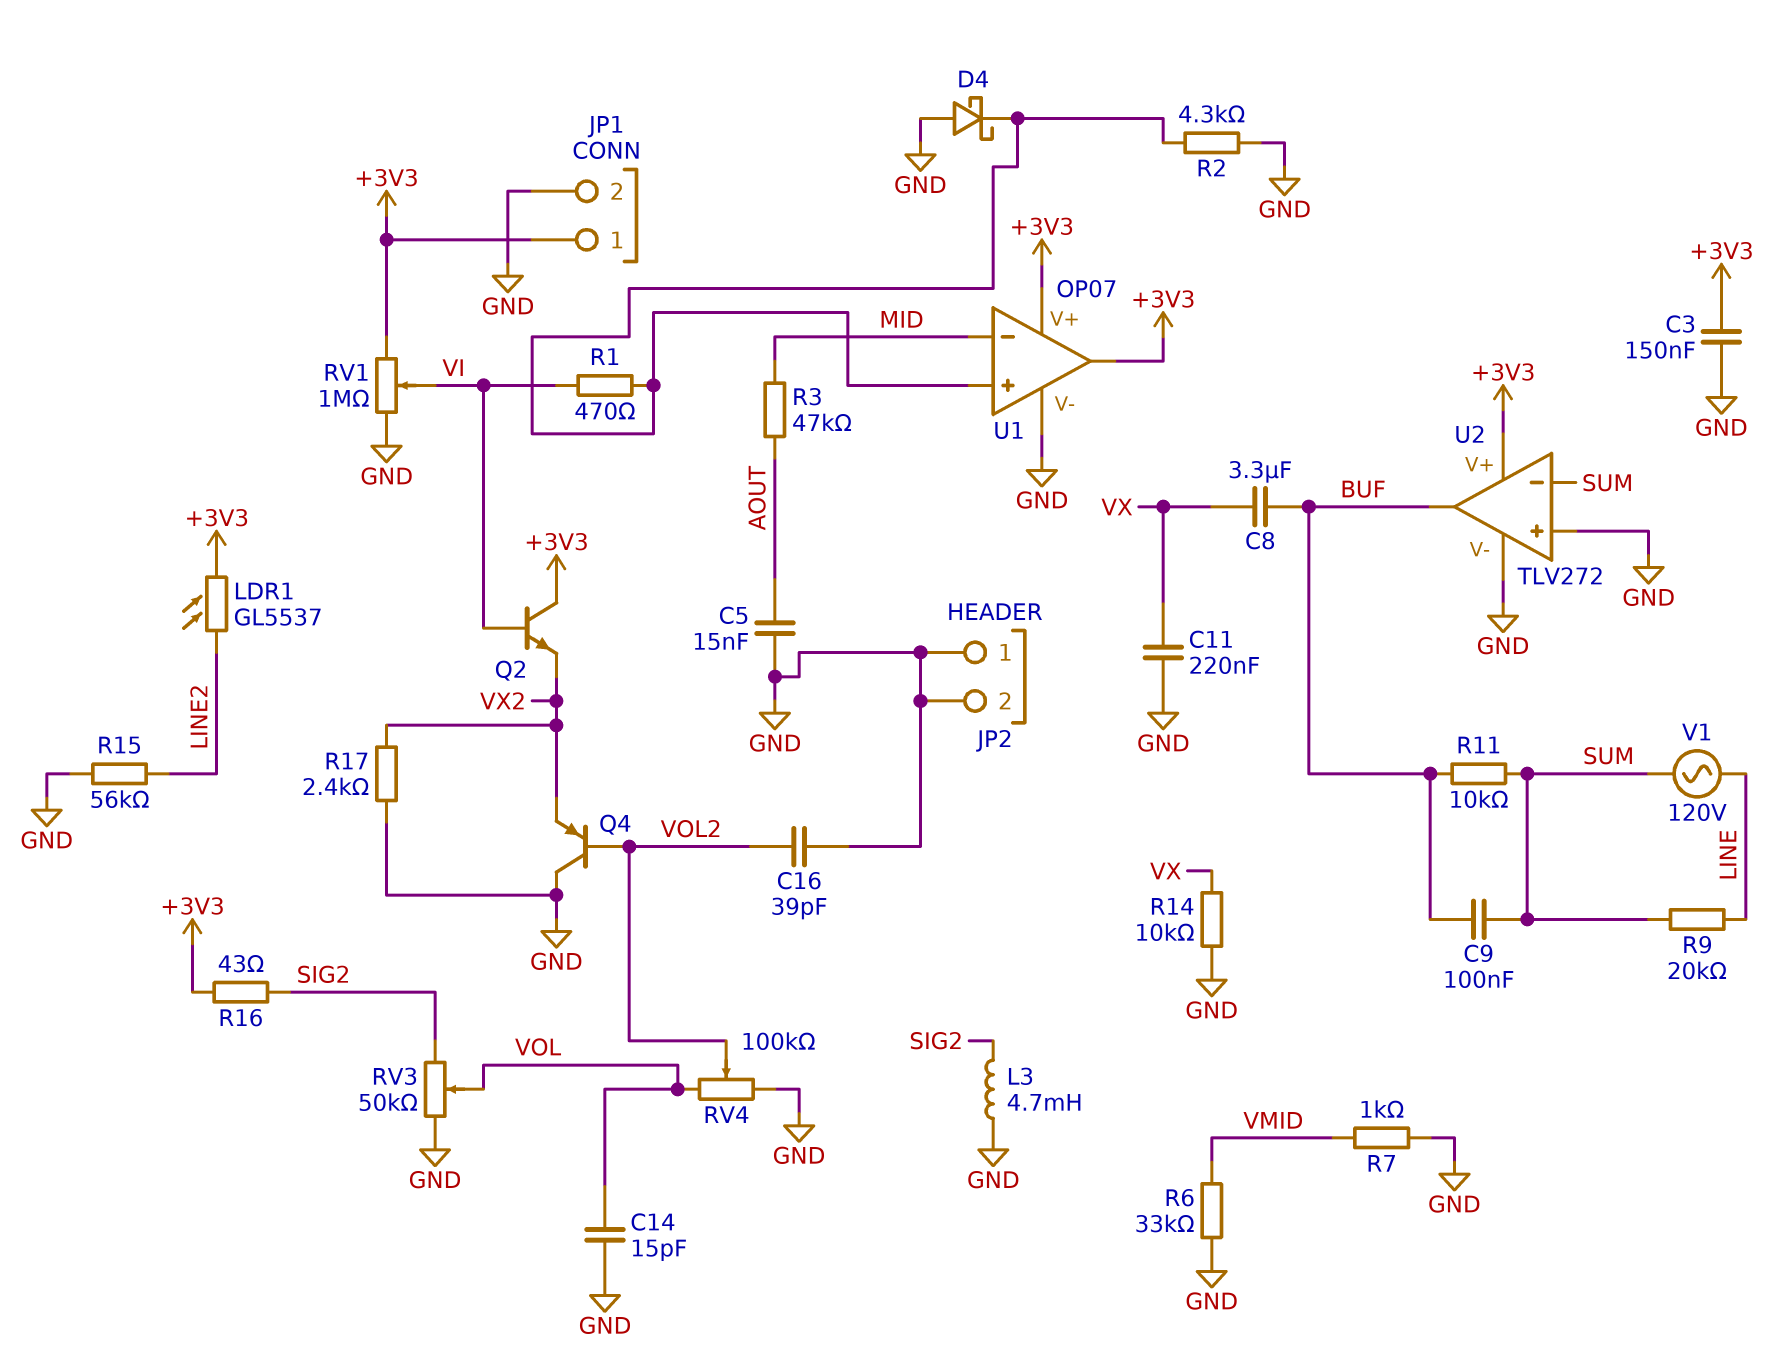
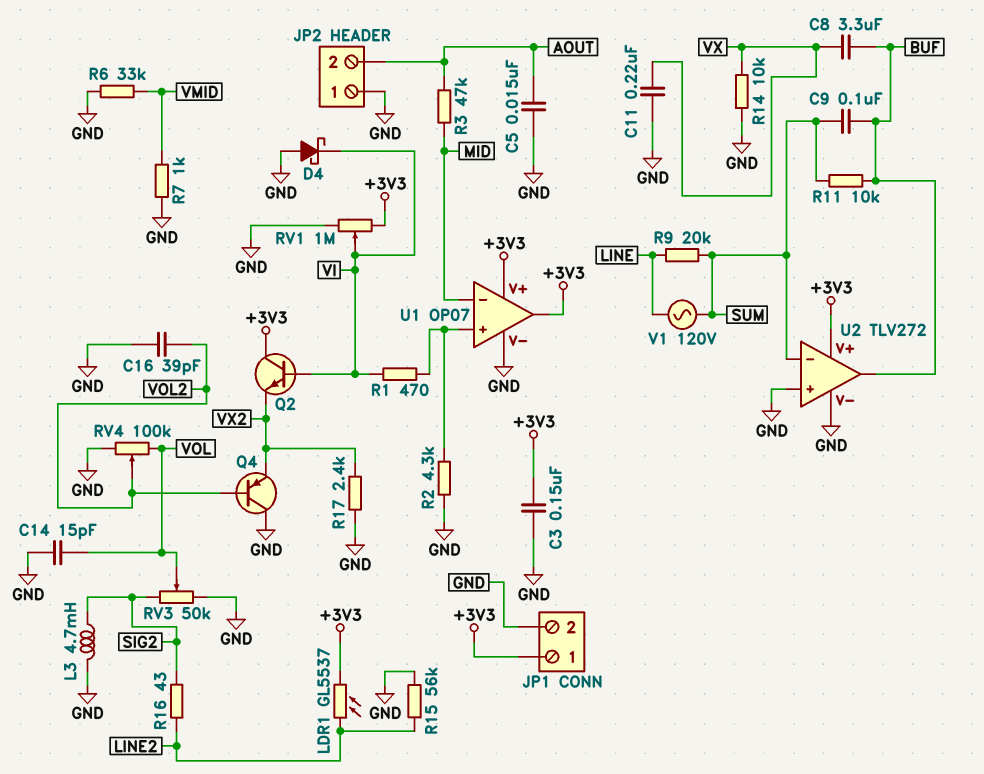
D4: schottky (A GND, K U1/in+) -> schottky (A GND, K VI)
JP2 pin 2: GND -> AOUT
R16: 43 (+3V3, SIG2) -> 43 (LINE2, SIG2)

